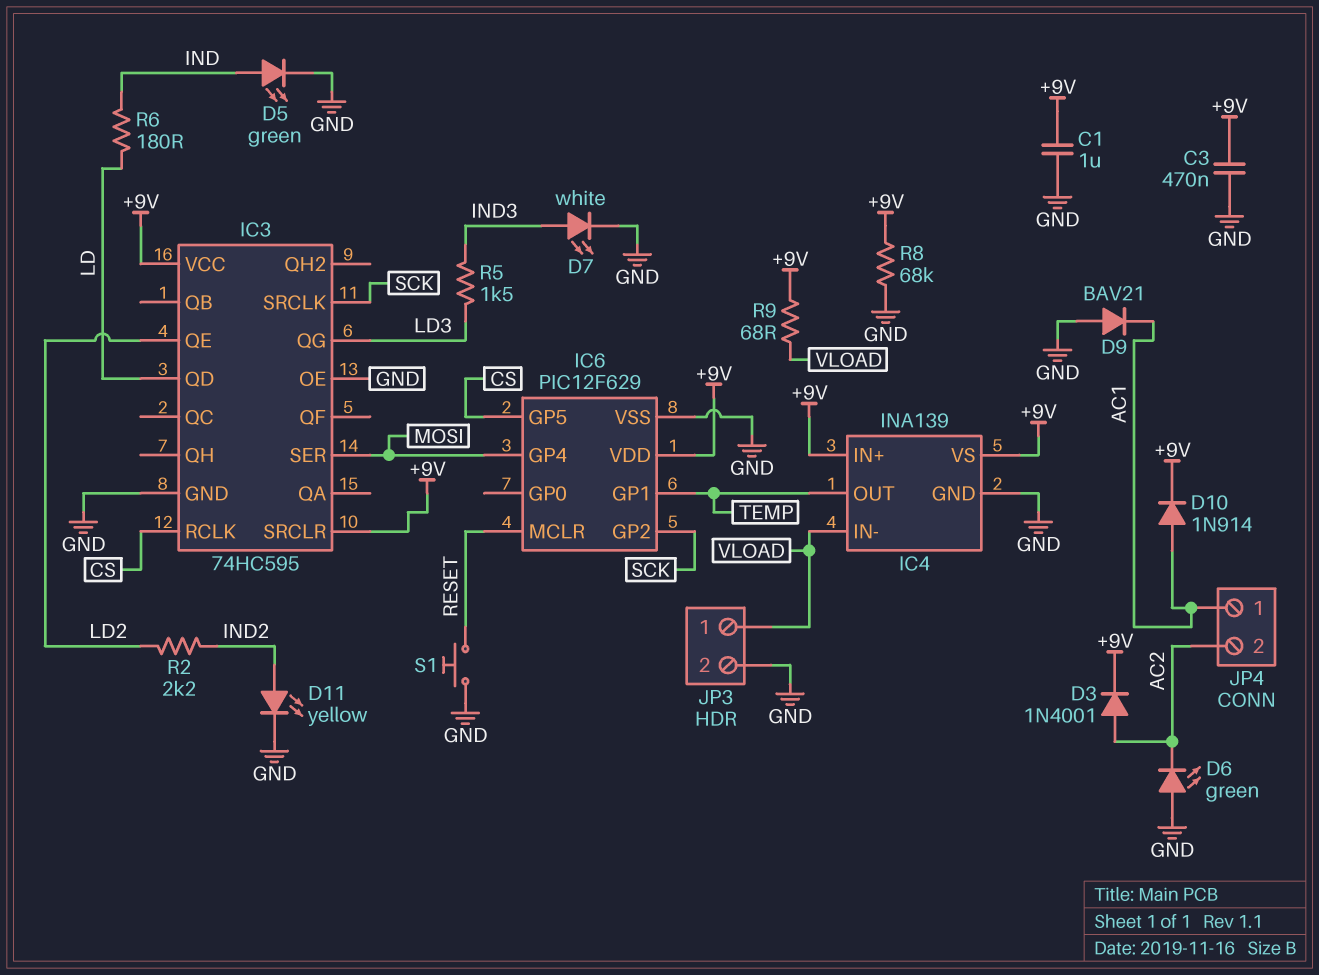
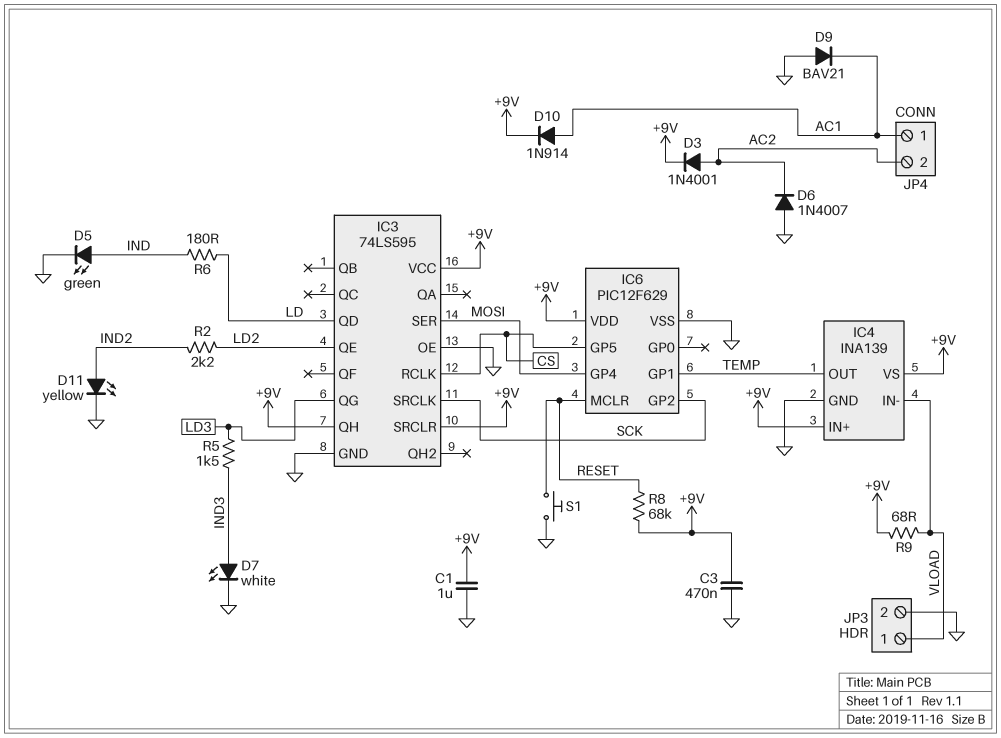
D6: LED green (A GND, K AC2) -> diode 1N4007 (A GND, K AC2)
IC3: 74HC595 -> 74LS595
IC3 pin QH: none -> +9V
R8: 68k (+9V, GND) -> 68k (+9V, RESET)

